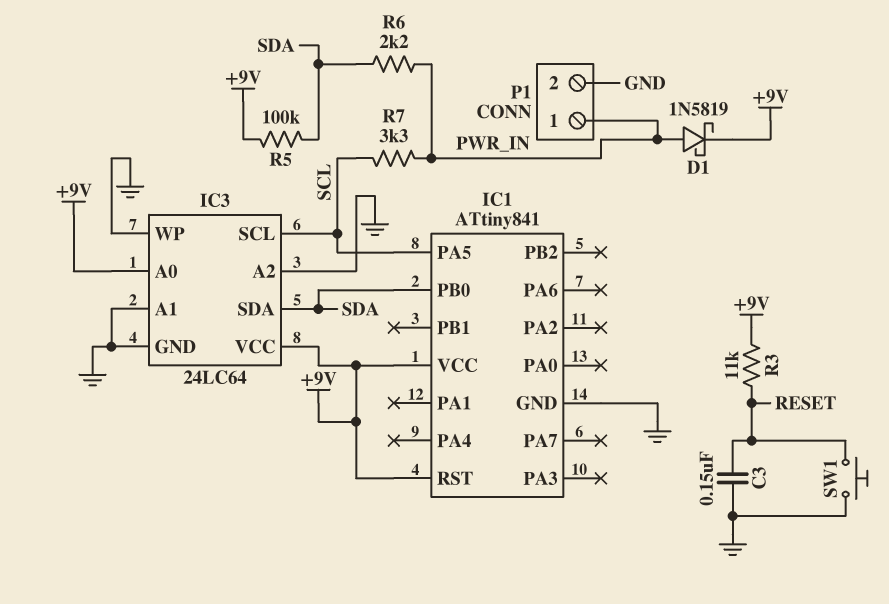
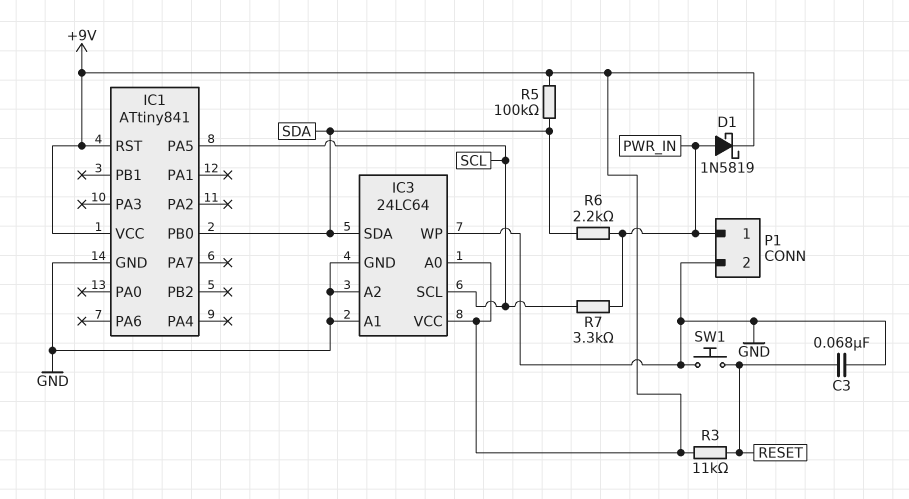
C3: 150nF (GND, RESET) -> 68nF (GND, RESET)

